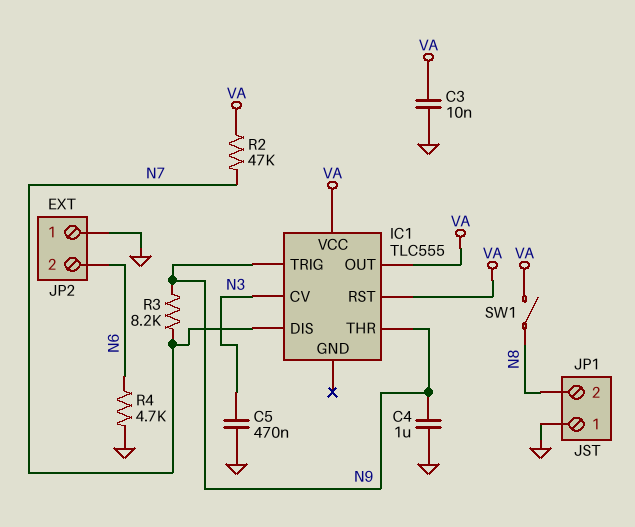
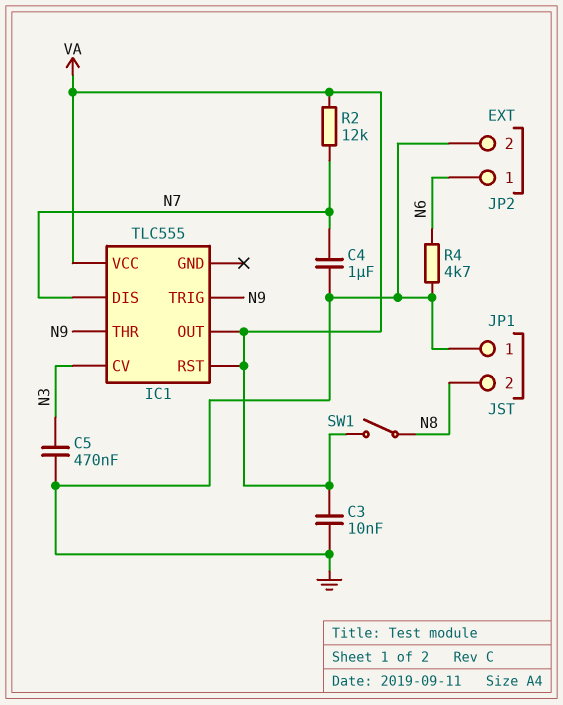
C4: 1uF (GND, N9) -> 1uF (GND, N7)
JP2 pin 1: GND -> N6
JP2 pin 2: N6 -> GND
R2: 47k (N7, VA) -> 12k (N7, VA)
R3: 8.2k (N7, N9) -> none

